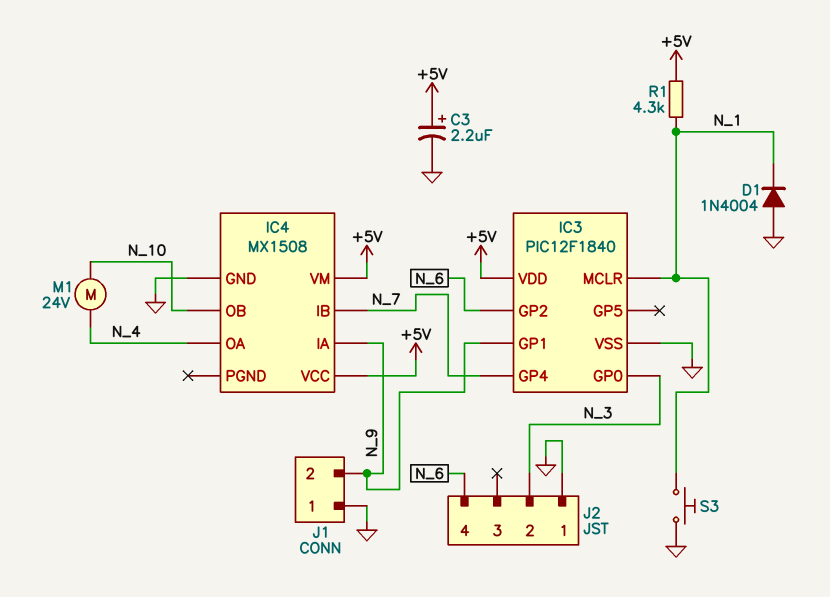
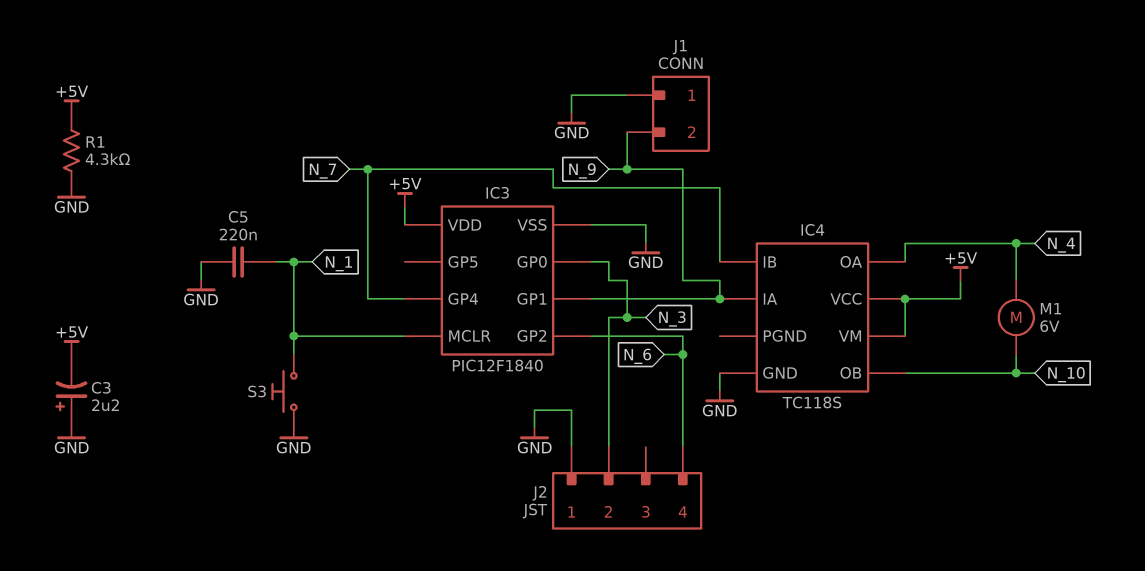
C3: 2.2uF (plus +5V, minus GND) -> 2.2uF (plus GND, minus +5V)
C5: none -> 220nF (GND, N_1)
D1: diode 1N4004 (A GND, K N_1) -> none
IC4: MX1508 -> TC118S
M1: motor 24V (N_4, N_10) -> motor 6V (N_4, N_10)
R1: 4.3k (+5V, N_1) -> 4.3k (+5V, GND)

